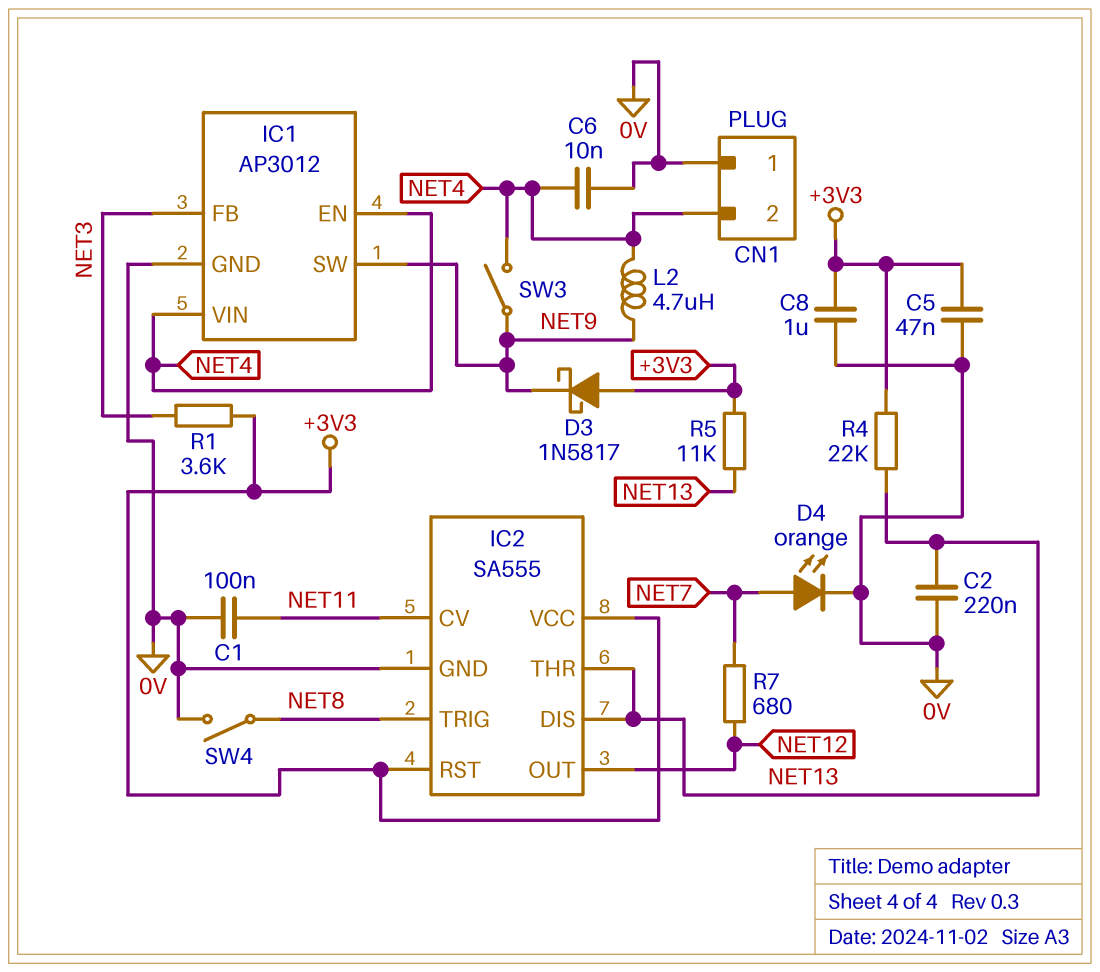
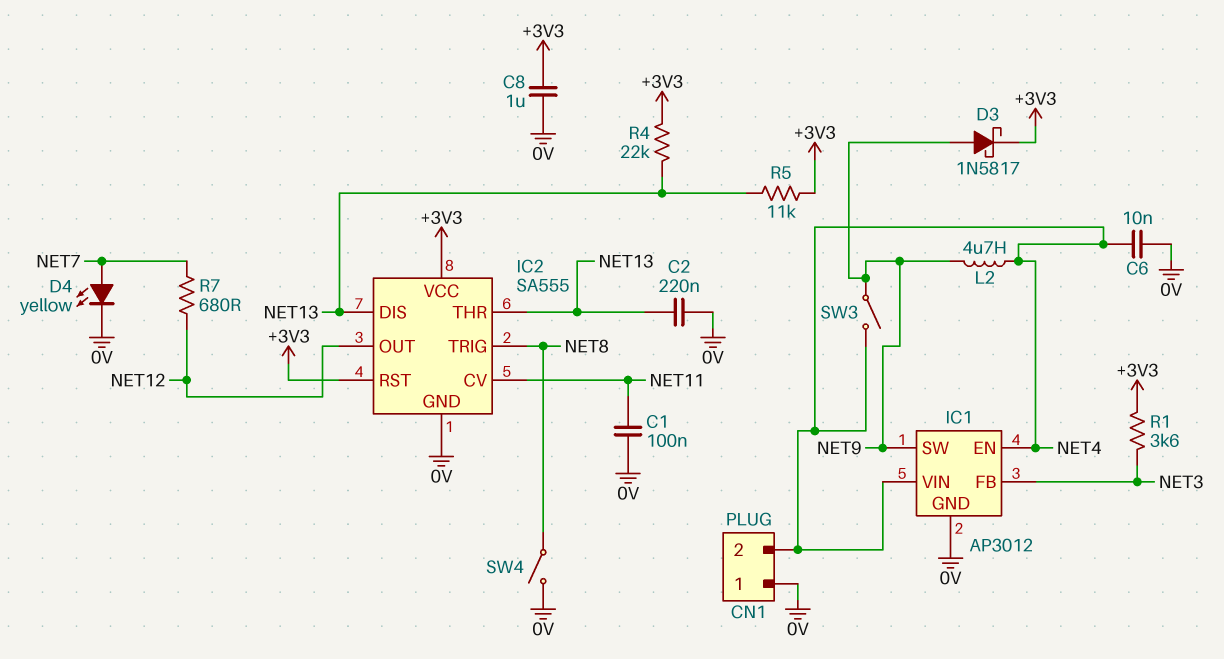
C5: 47nF (+3V3, 0V) -> none
D3: schottky 1N5817 (A +3V3, K NET9) -> schottky 1N5817 (A NET9, K +3V3)
D4: LED orange (A NET7, K 0V) -> LED yellow (A NET7, K 0V)

